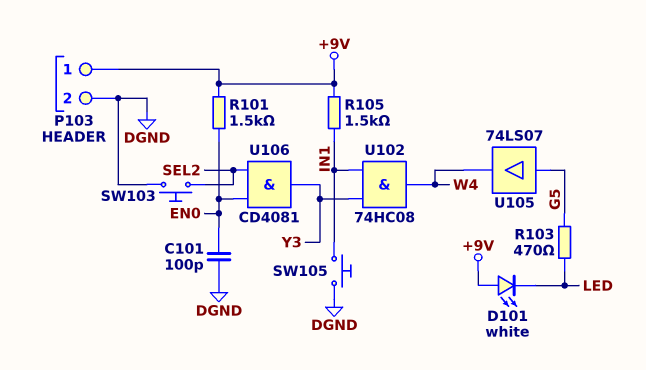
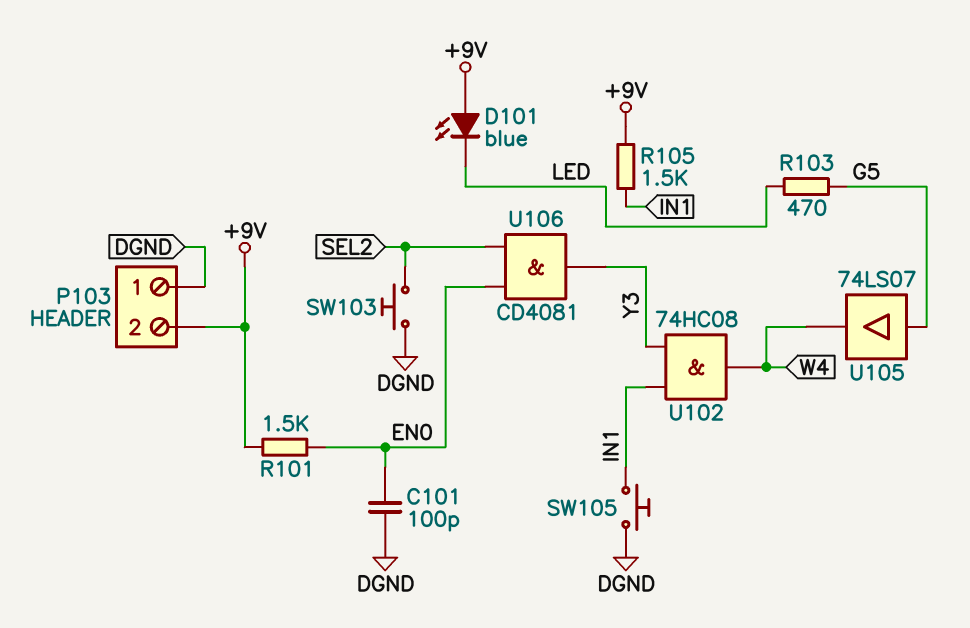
D101: LED white (A +9V, K LED) -> LED blue (A +9V, K LED)
P103 pin 1: +9V -> DGND
P103 pin 2: DGND -> +9V

